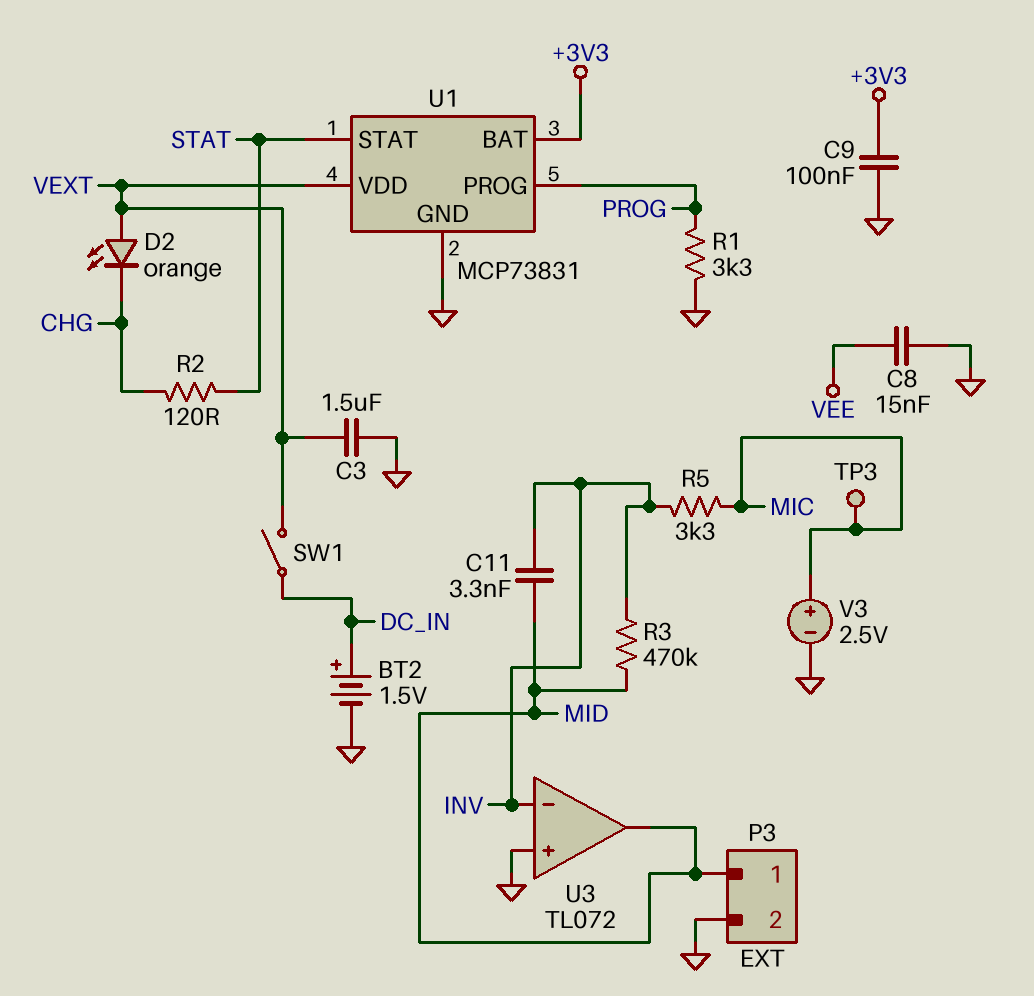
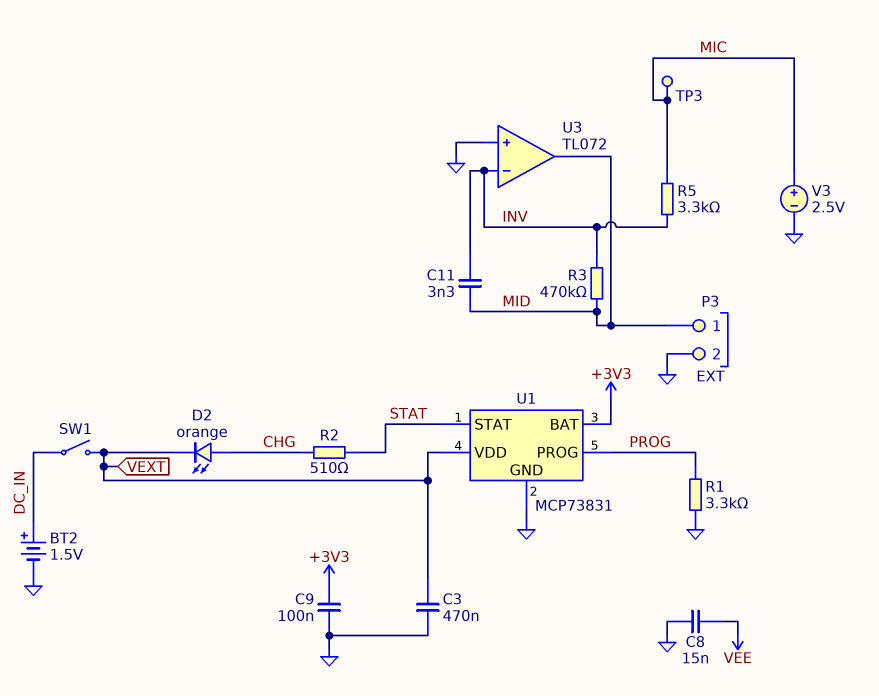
C3: 1.5uF (GND, VEXT) -> 470nF (GND, VEXT)
D2: LED orange (A VEXT, K CHG) -> LED orange (A CHG, K VEXT)
R2: 120 (CHG, STAT) -> 510 (CHG, STAT)

